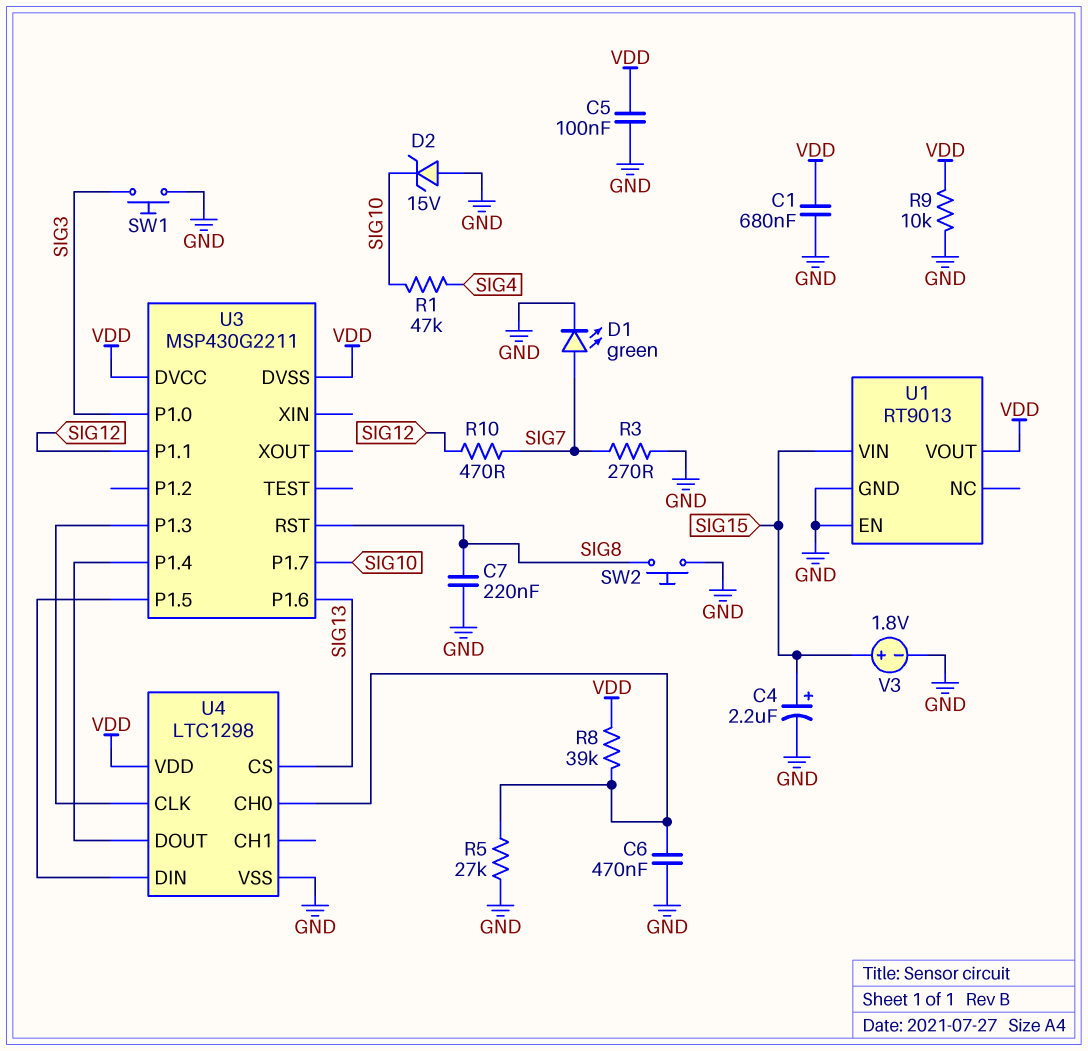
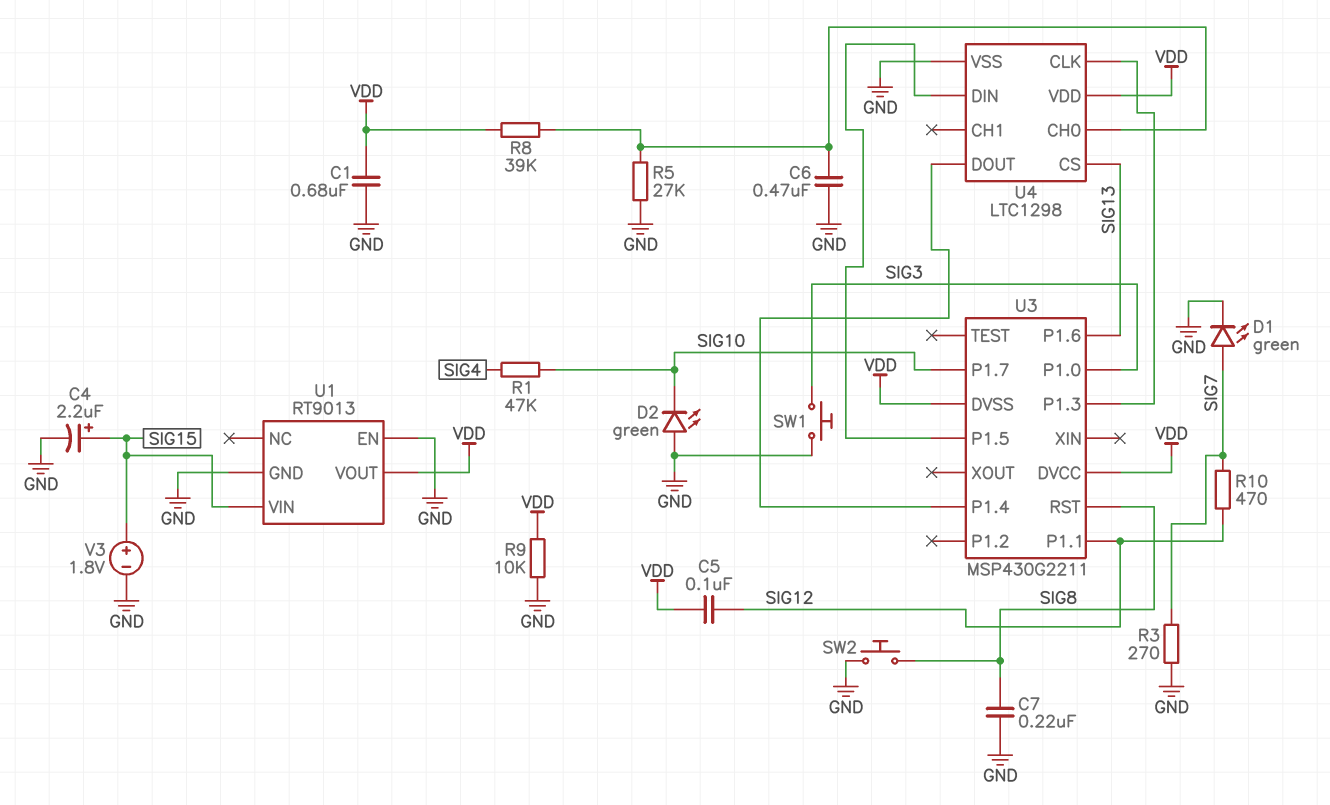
C5: 100nF (GND, VDD) -> 100nF (SIG12, VDD)
D2: zener 15V (A GND, K SIG10) -> LED green (A GND, K SIG10)

